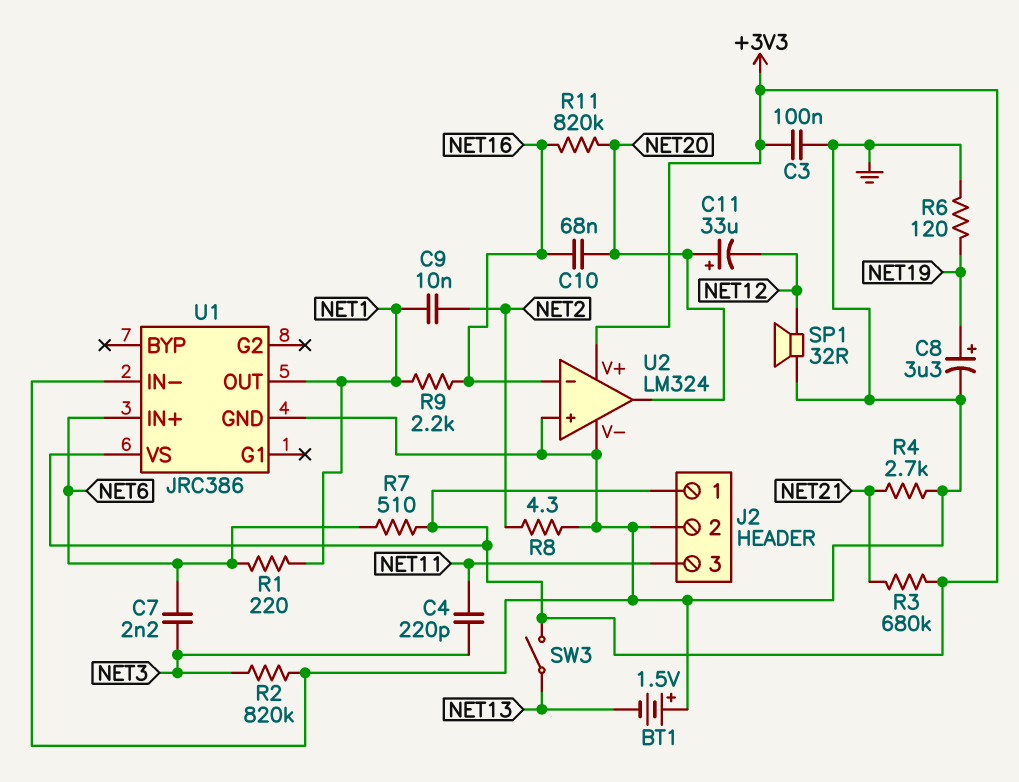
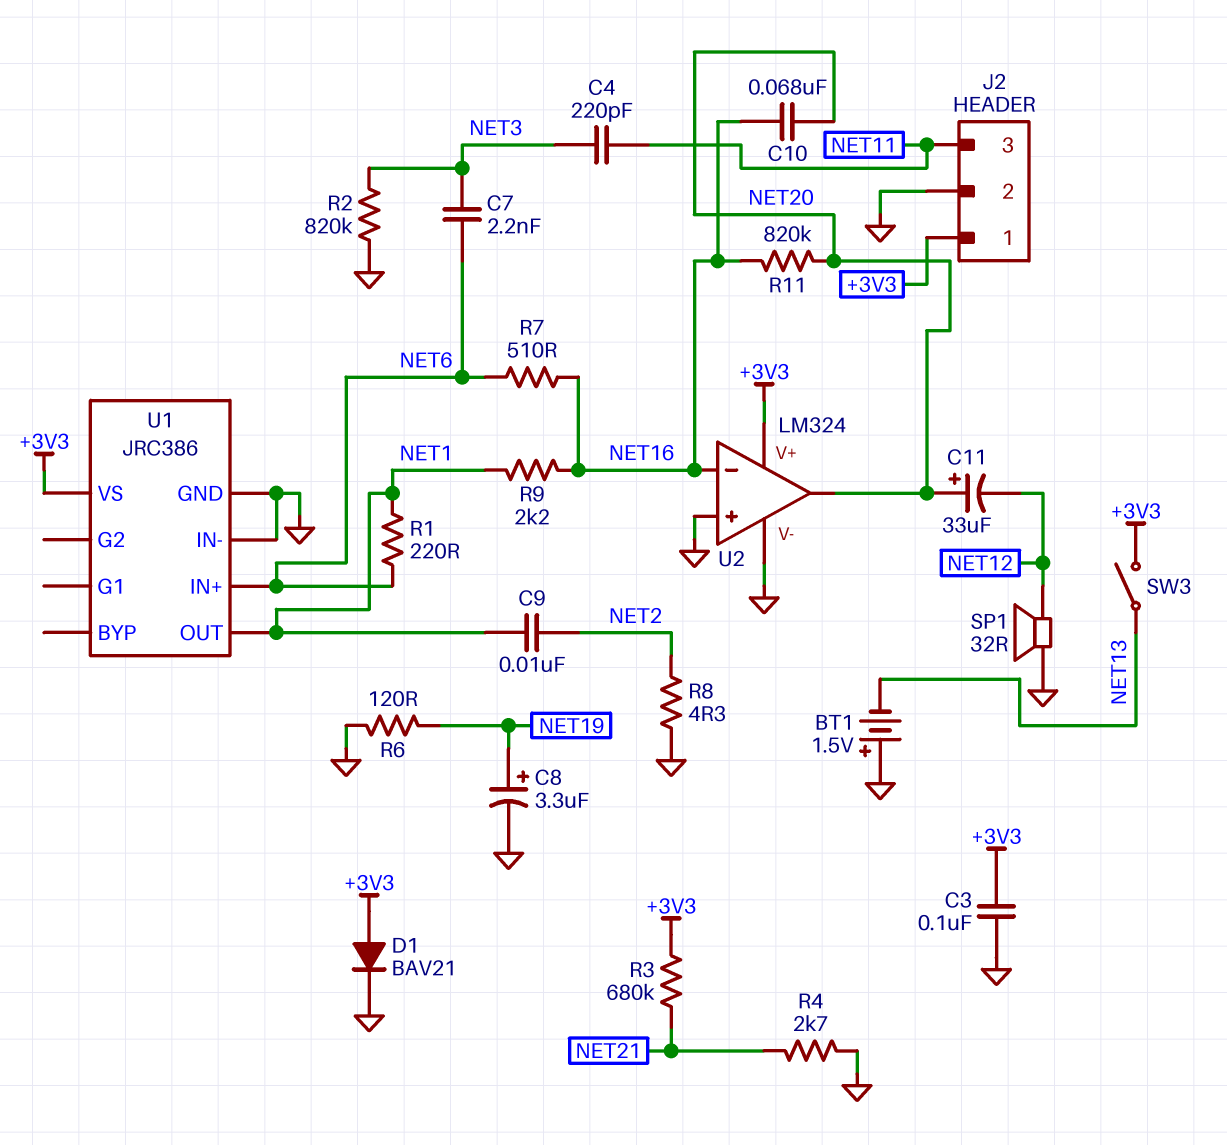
D1: none -> diode BAV21 (A +3V3, K GND)
R7: 510 (+3V3, NET6) -> 510 (NET6, NET16)

